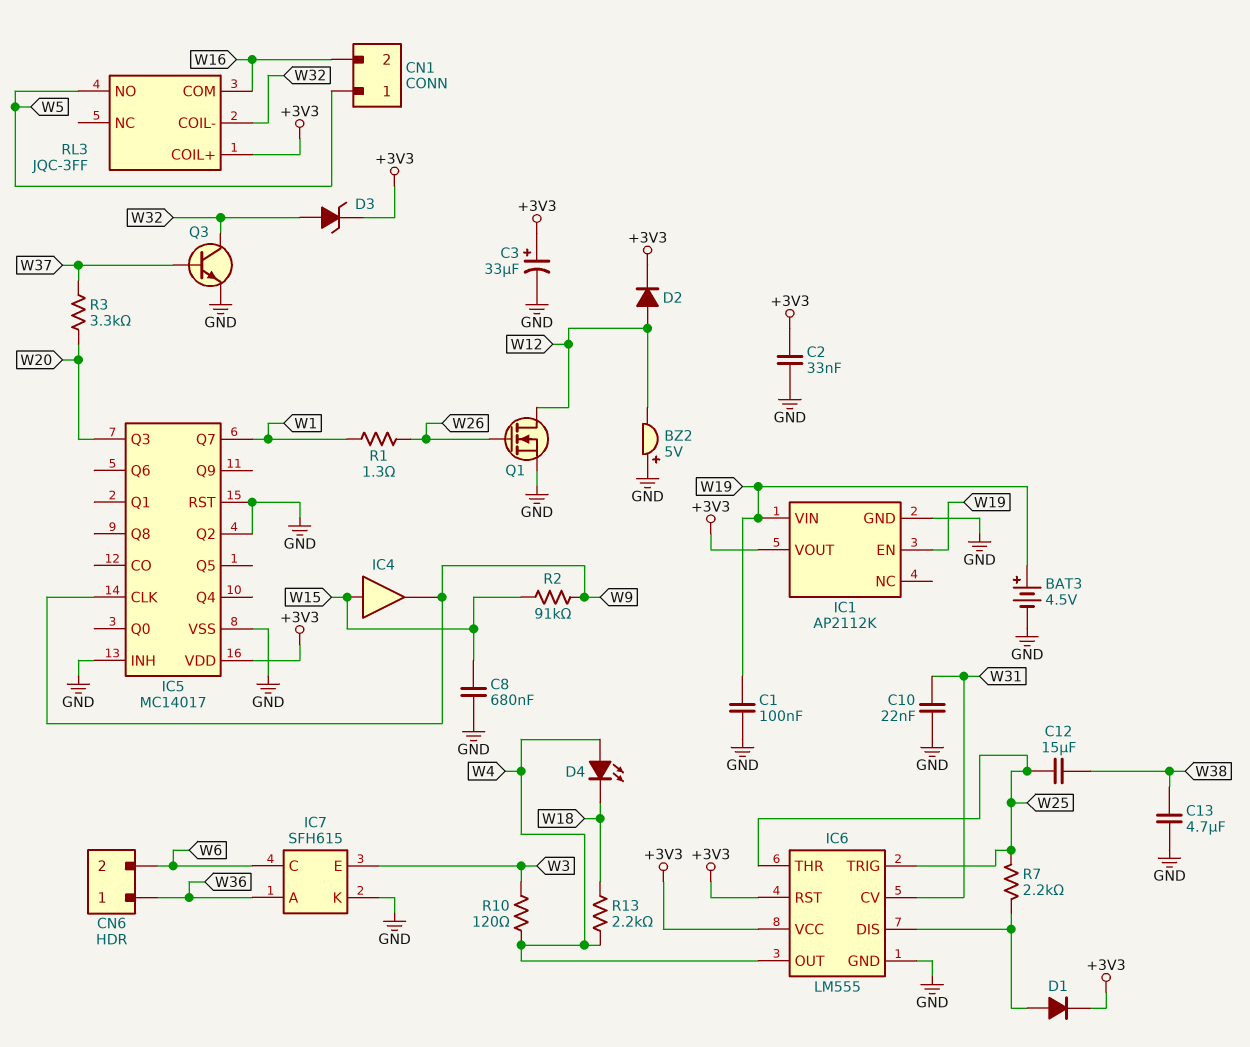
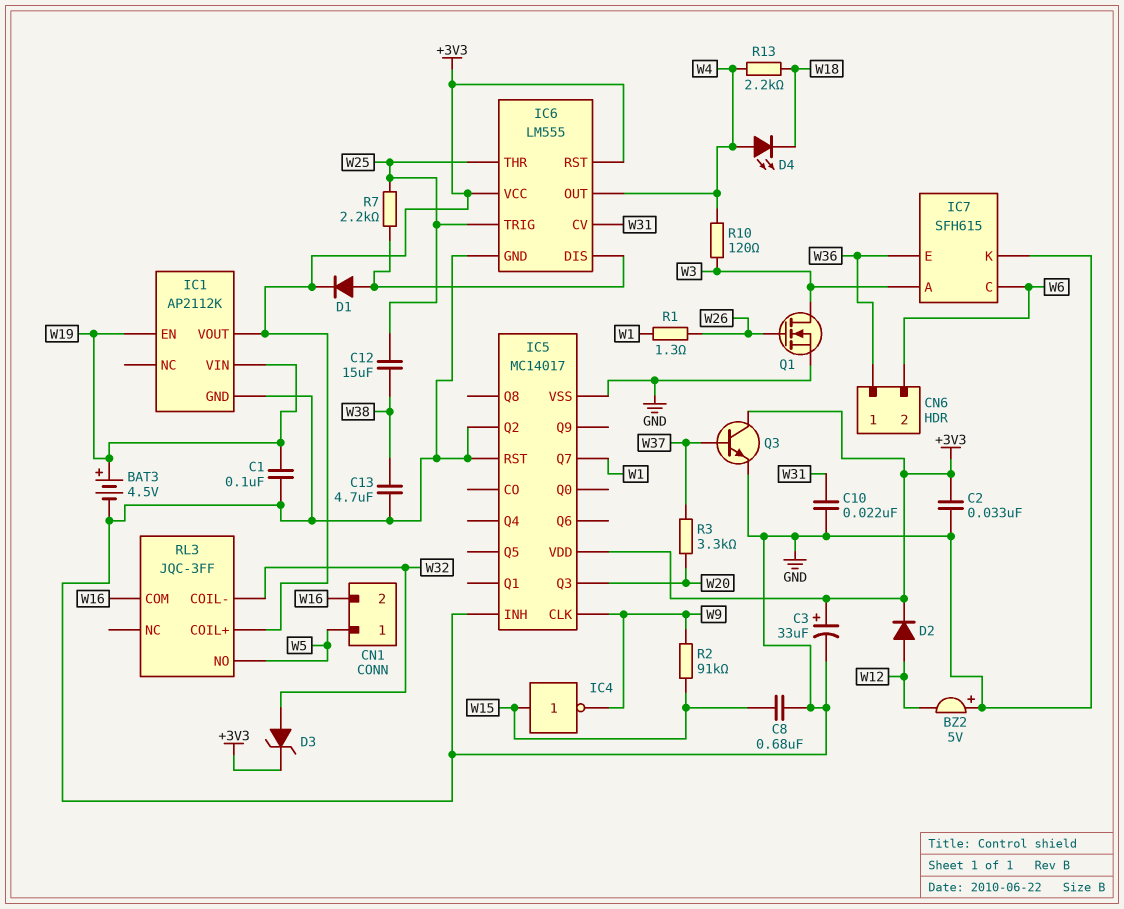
IC4: buffer (in W15, out W9) -> NOT (in W15, out W9)
IC7 pin A: W36 -> W3
IC7 pin E: W3 -> W36
Q1: NMOS (G W26, D W12, S GND) -> NMOS (G W26, D W3, S GND)
Q3: NPN (B W37, C W32, E GND) -> NPN (B W37, C +3V3, E GND)

